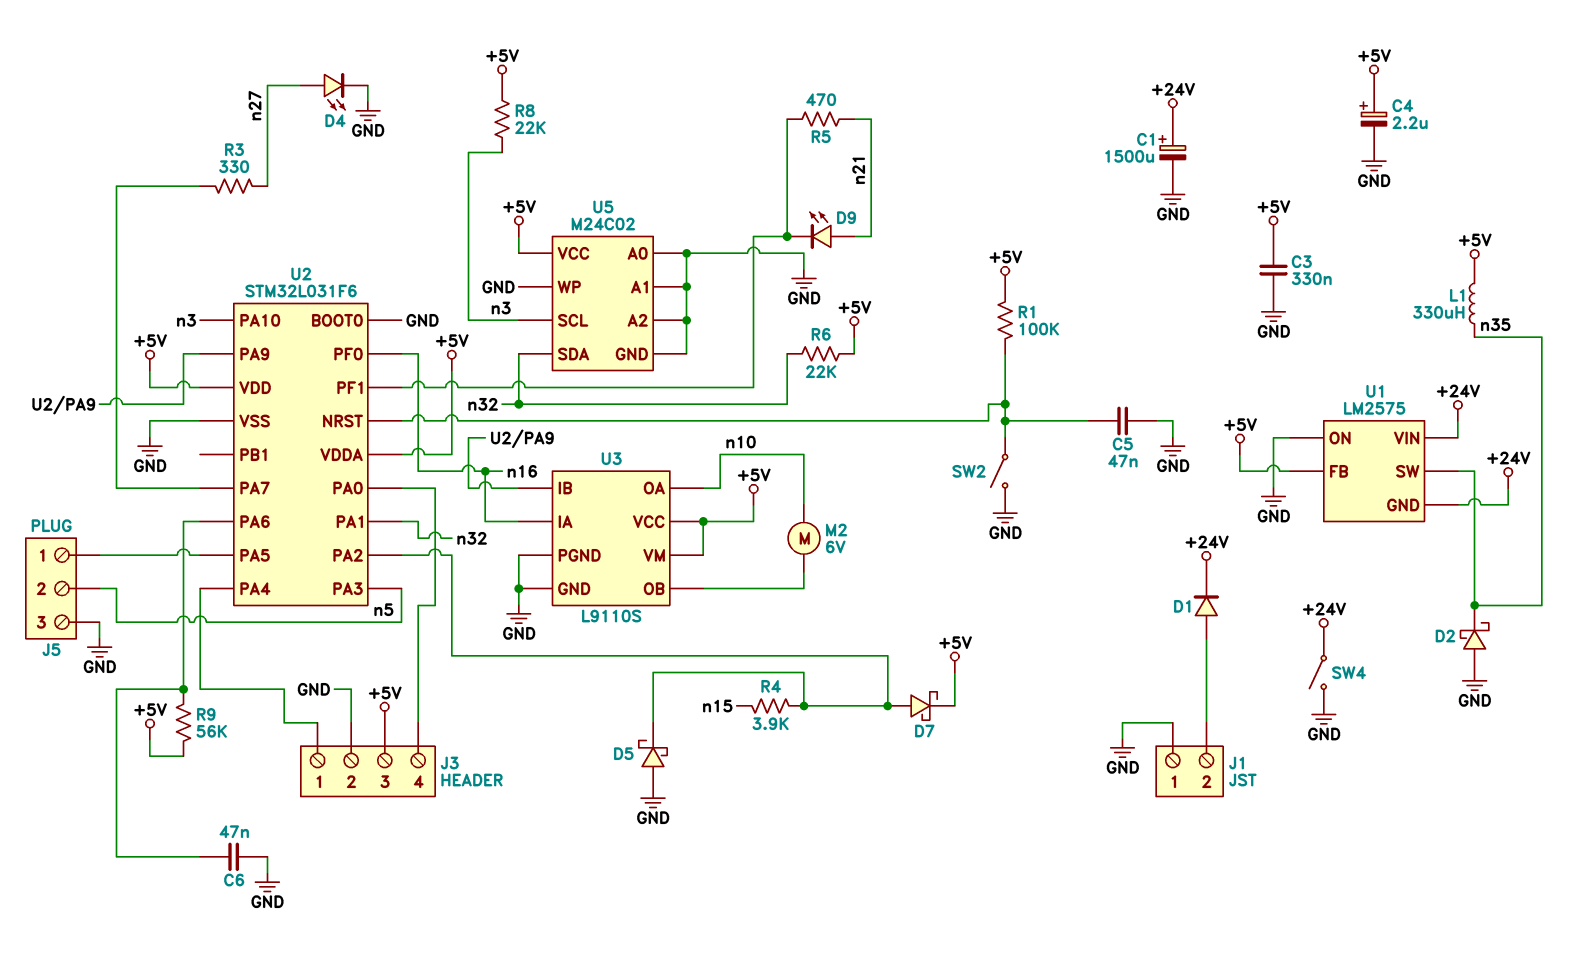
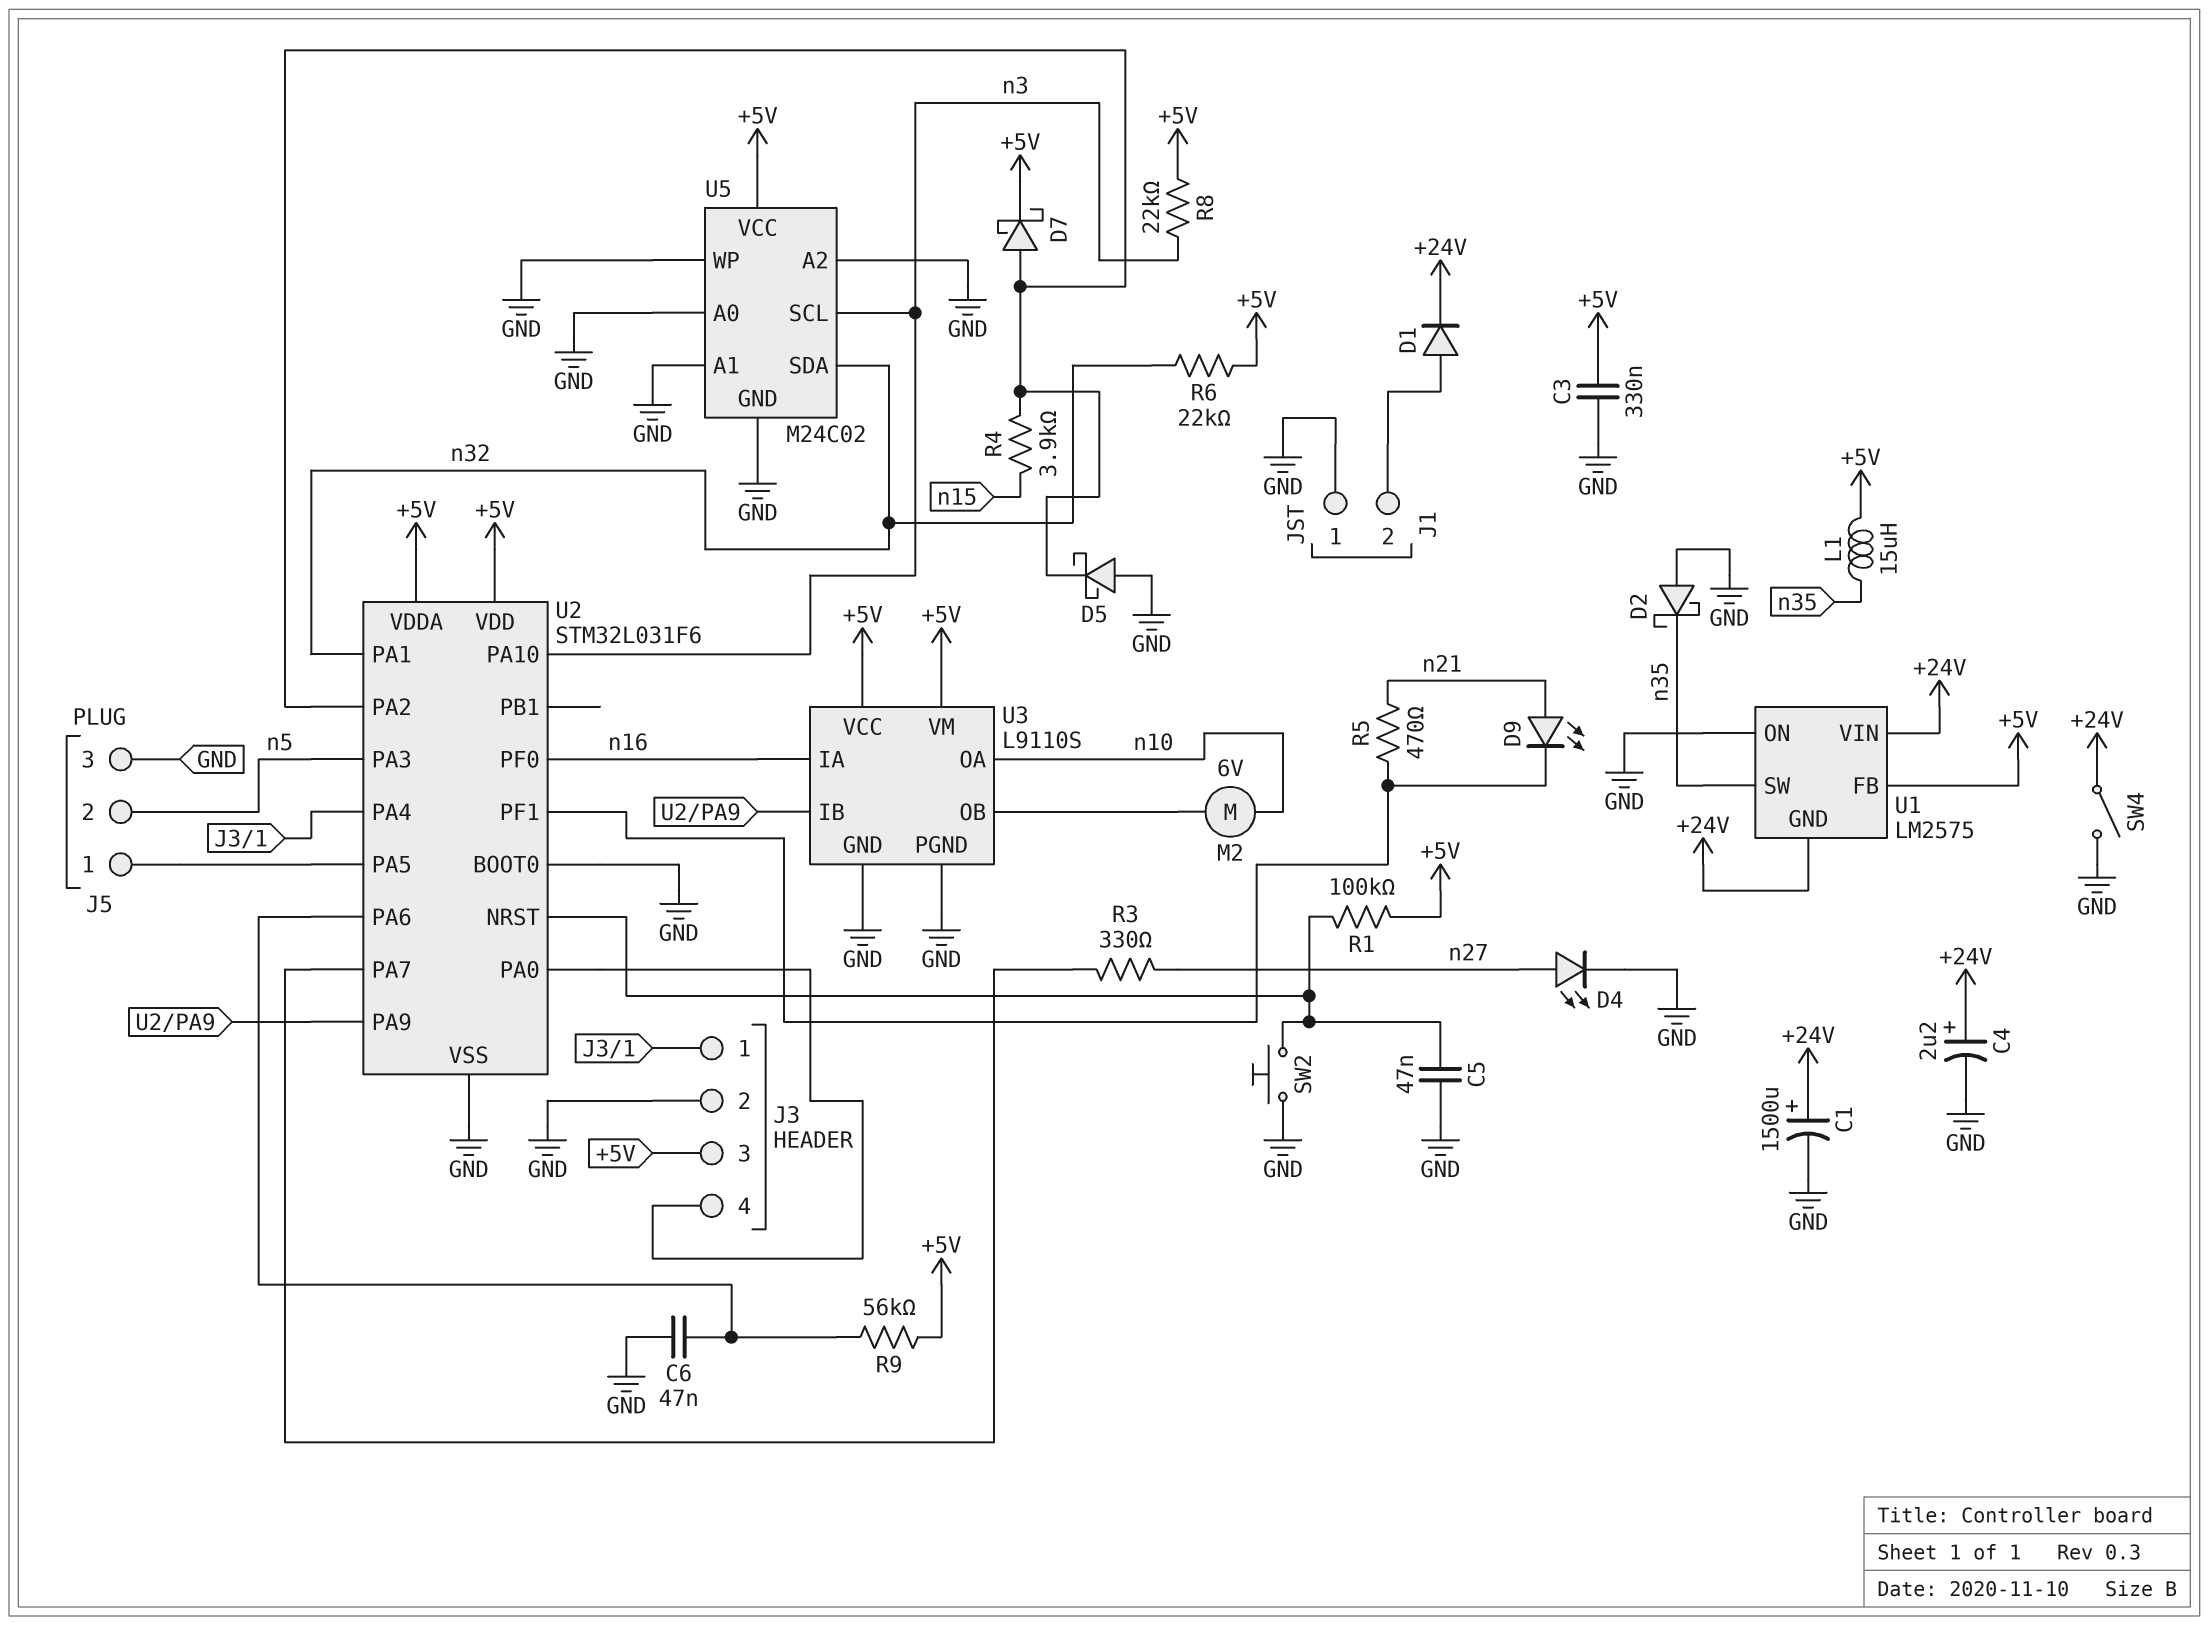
C4: 2.2uF (plus +5V, minus GND) -> 2.2uF (plus +24V, minus GND)
L1: 330uH (+5V, n35) -> 15uH (+5V, n35)
SW2: switch (GND, U2/NRST) -> button (GND, U2/NRST)

